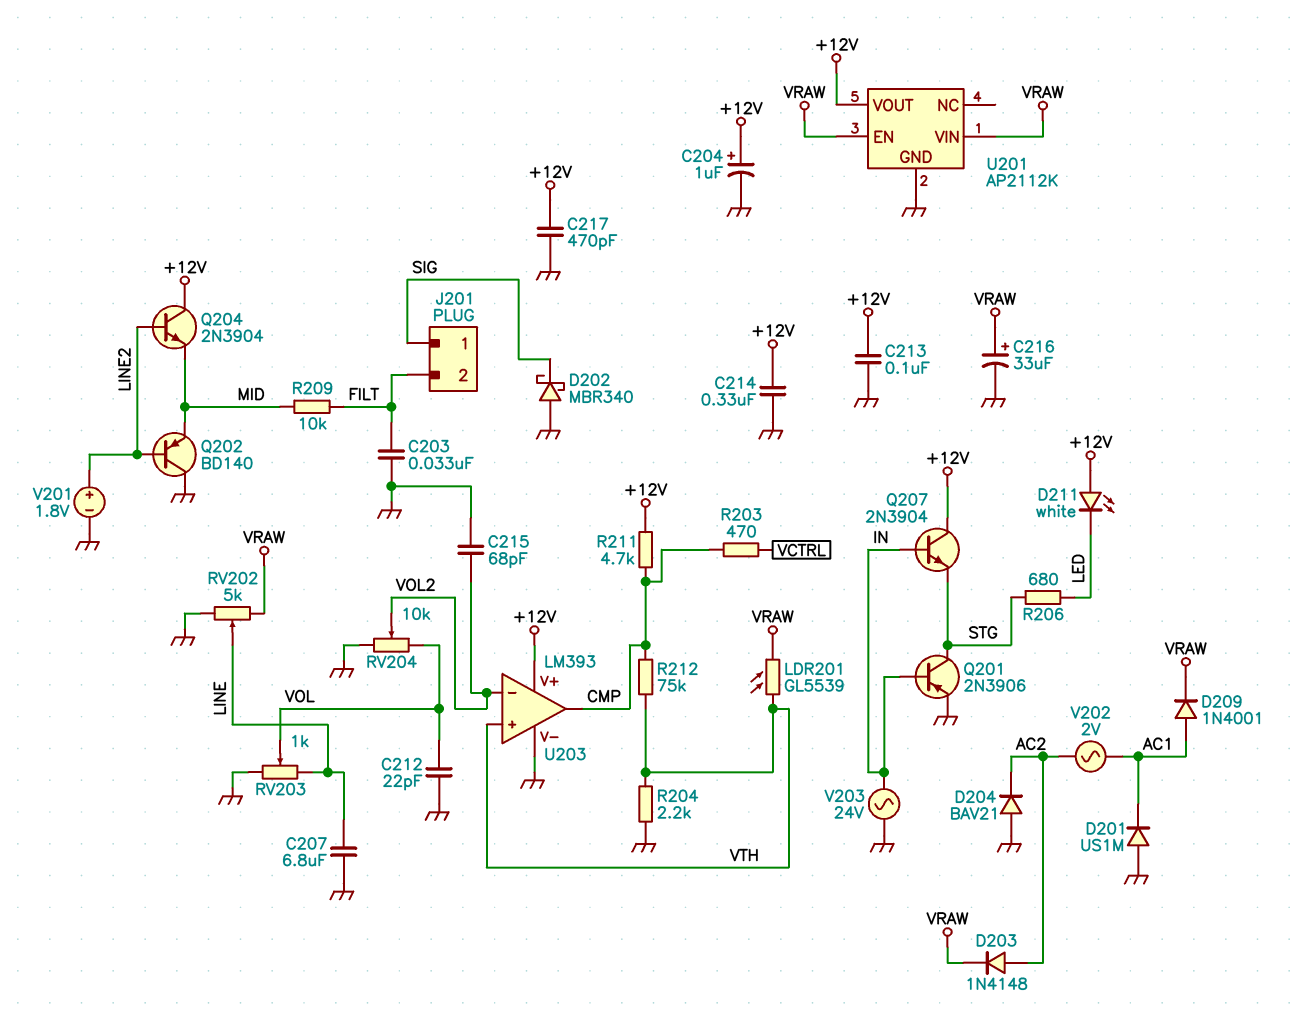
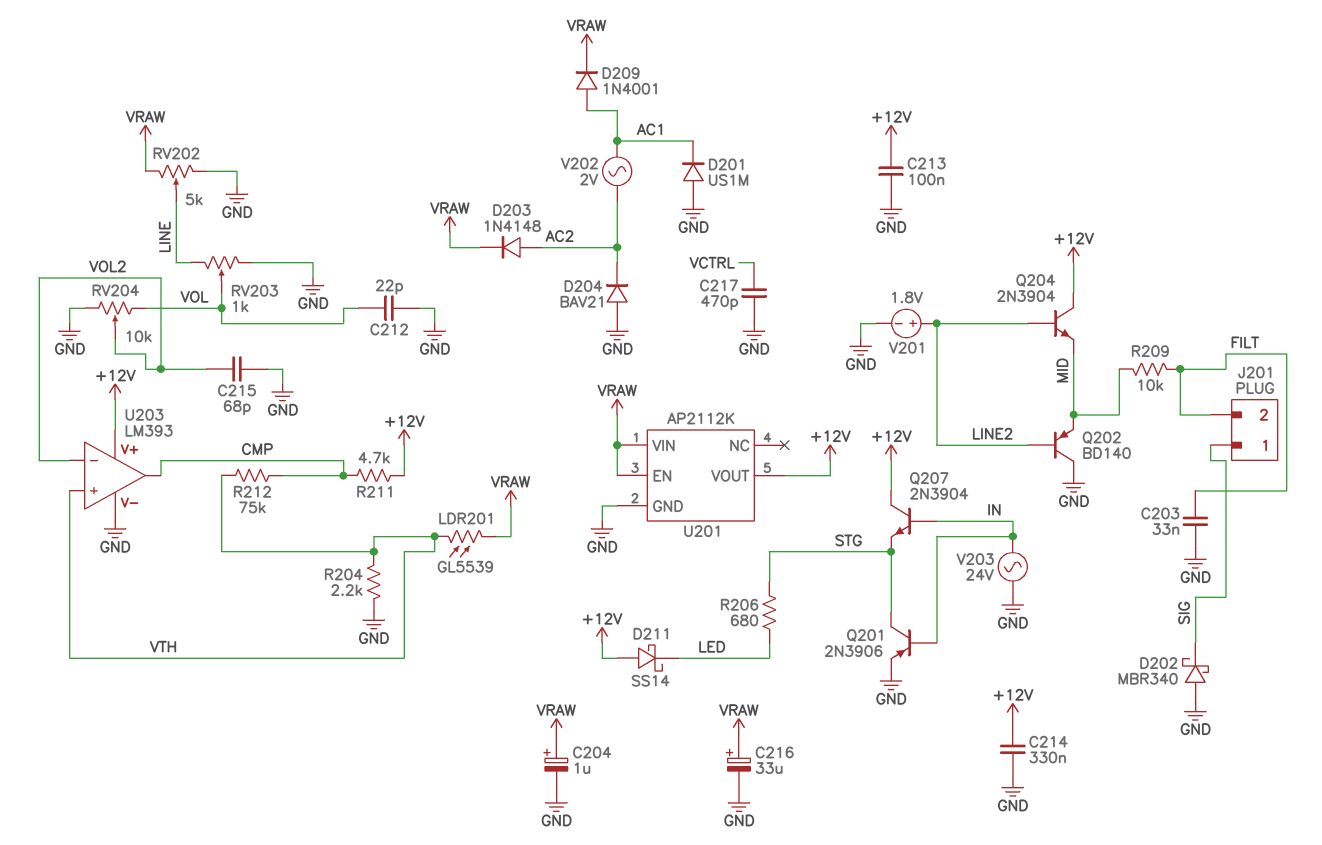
C204: 1uF (plus +12V, minus GND) -> 1uF (plus VRAW, minus GND)
C207: 6.8uF (GND, LINE) -> none
C217: 470pF (+12V, GND) -> 470pF (GND, VCTRL)
D211: LED white (A +12V, K LED) -> schottky SS14 (A +12V, K LED)
R203: 470 (CMP, VCTRL) -> none

